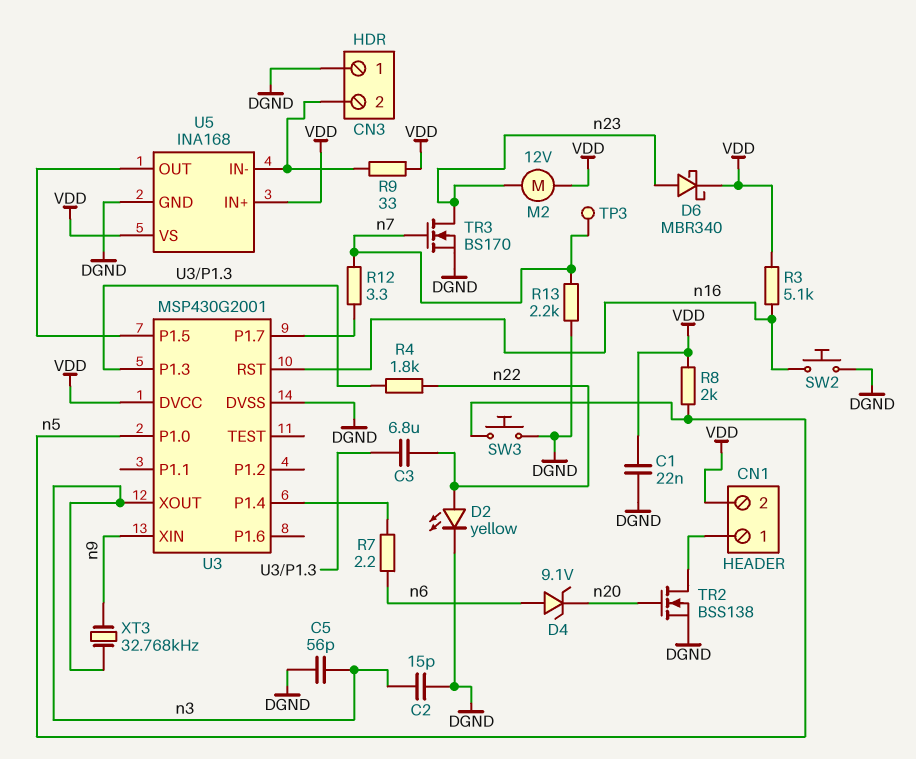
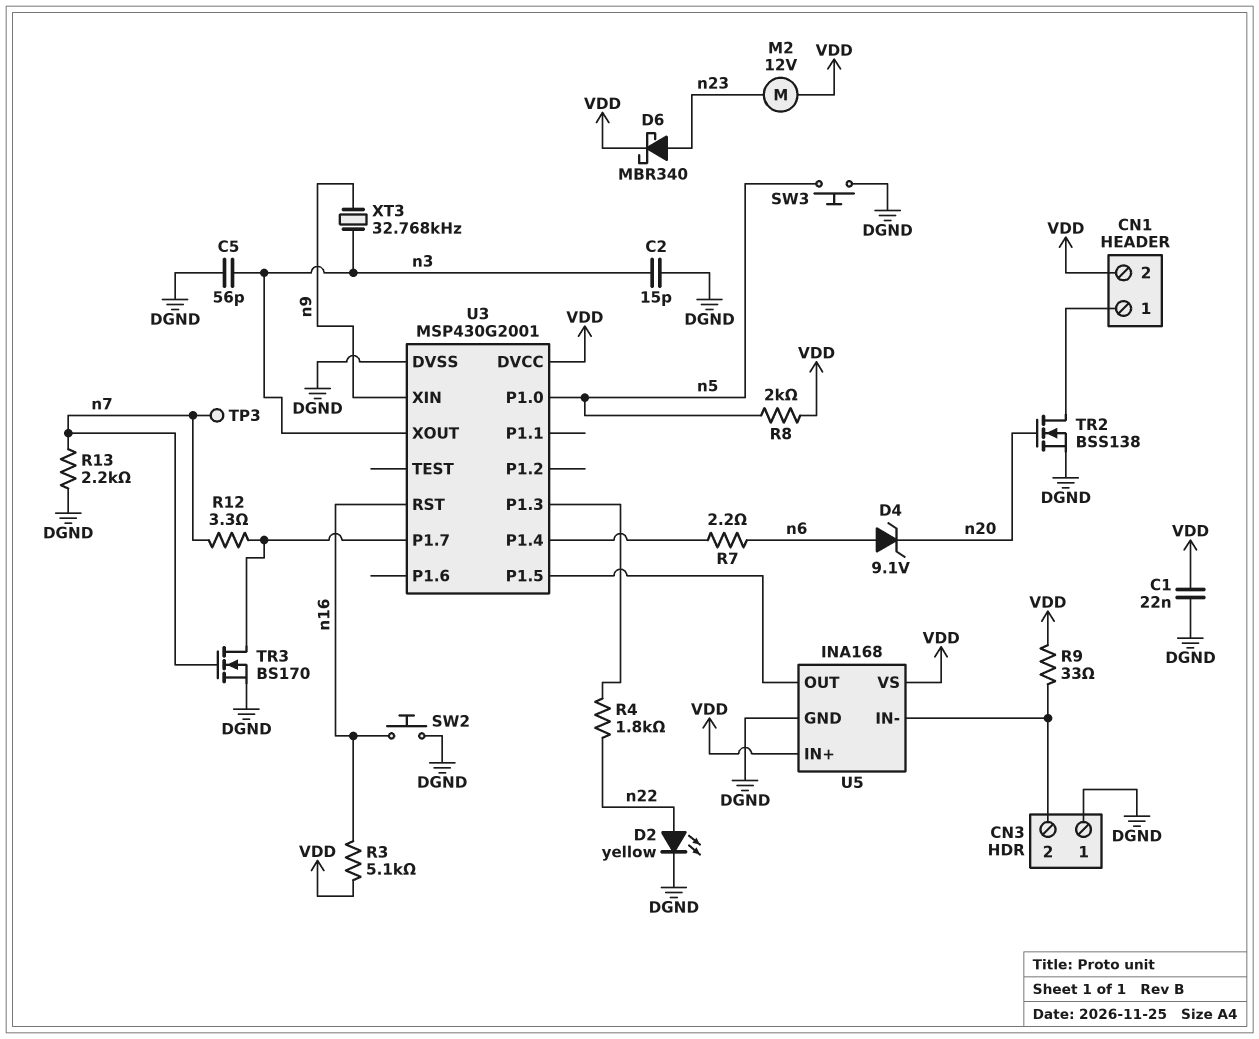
C3: 6.8uF (U3/P1.3, n22) -> none
TR3: NMOS BS170 (G n7, D n23, S DGND) -> NMOS BS170 (G n7, D U3/P1.7, S DGND)

